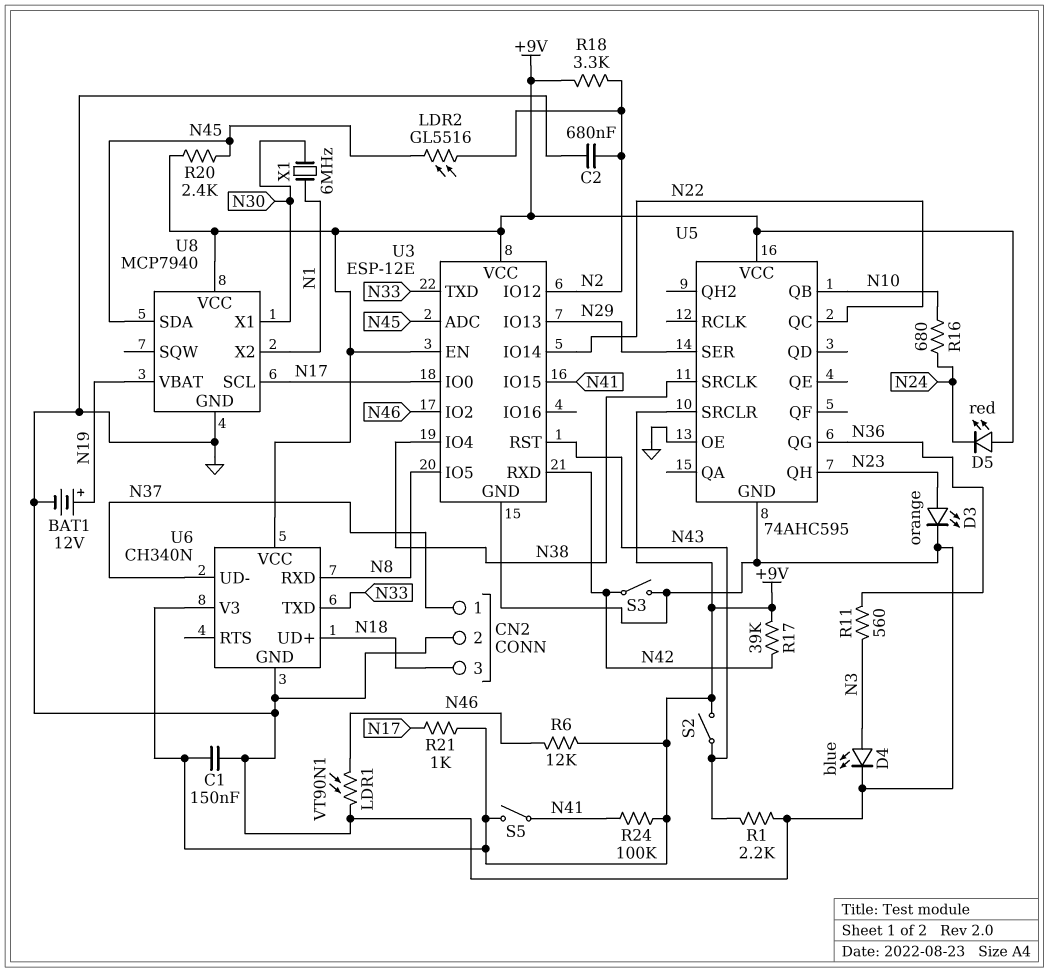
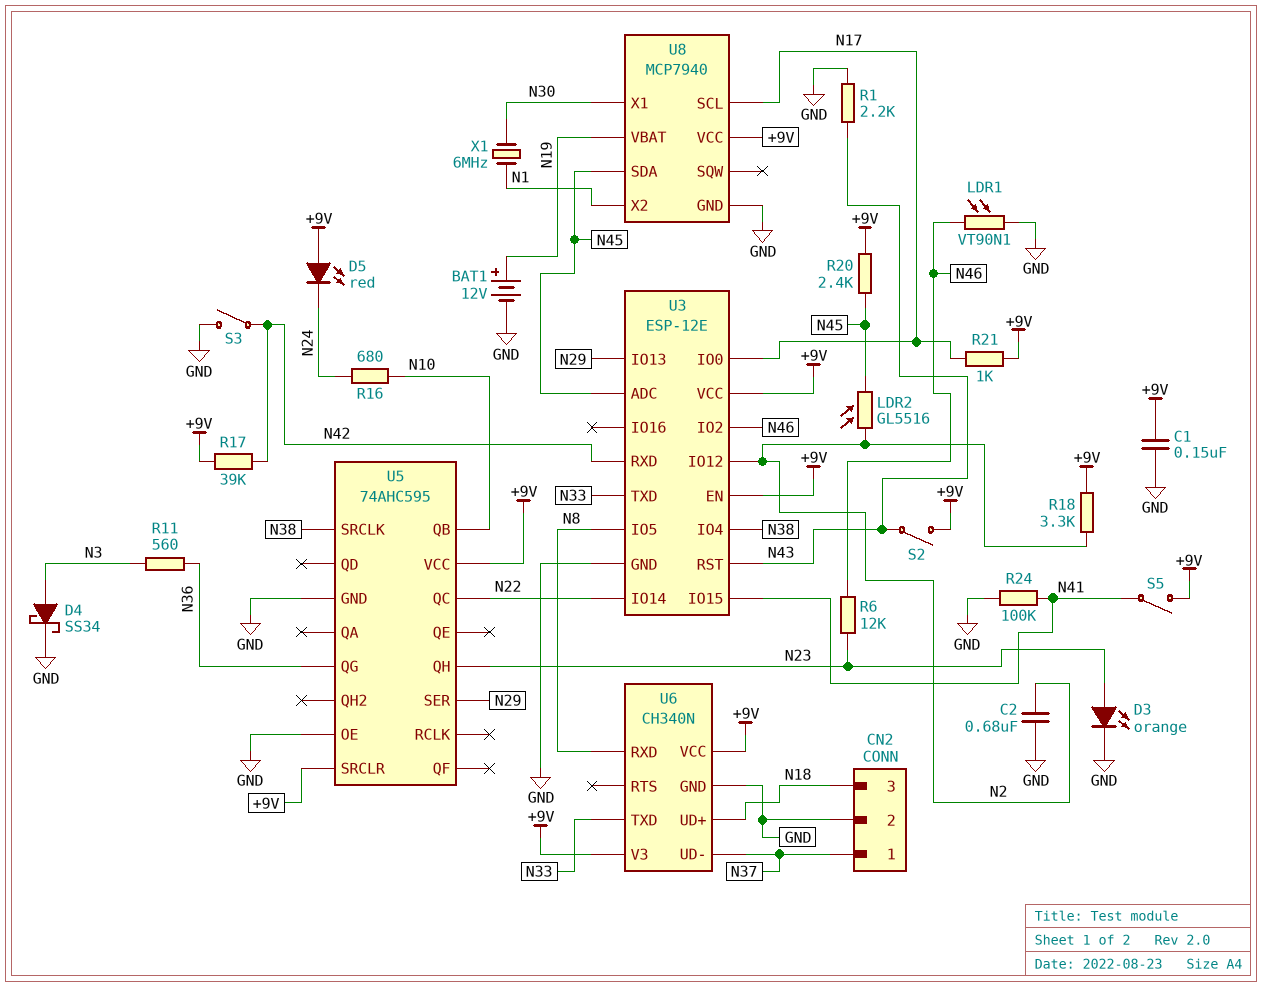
D4: LED blue (A N3, K GND) -> schottky SS34 (A N3, K GND)
R6: 12k (+9V, N46) -> 12k (N23, N46)
R24: 100k (+9V, N41) -> 100k (GND, N41)

